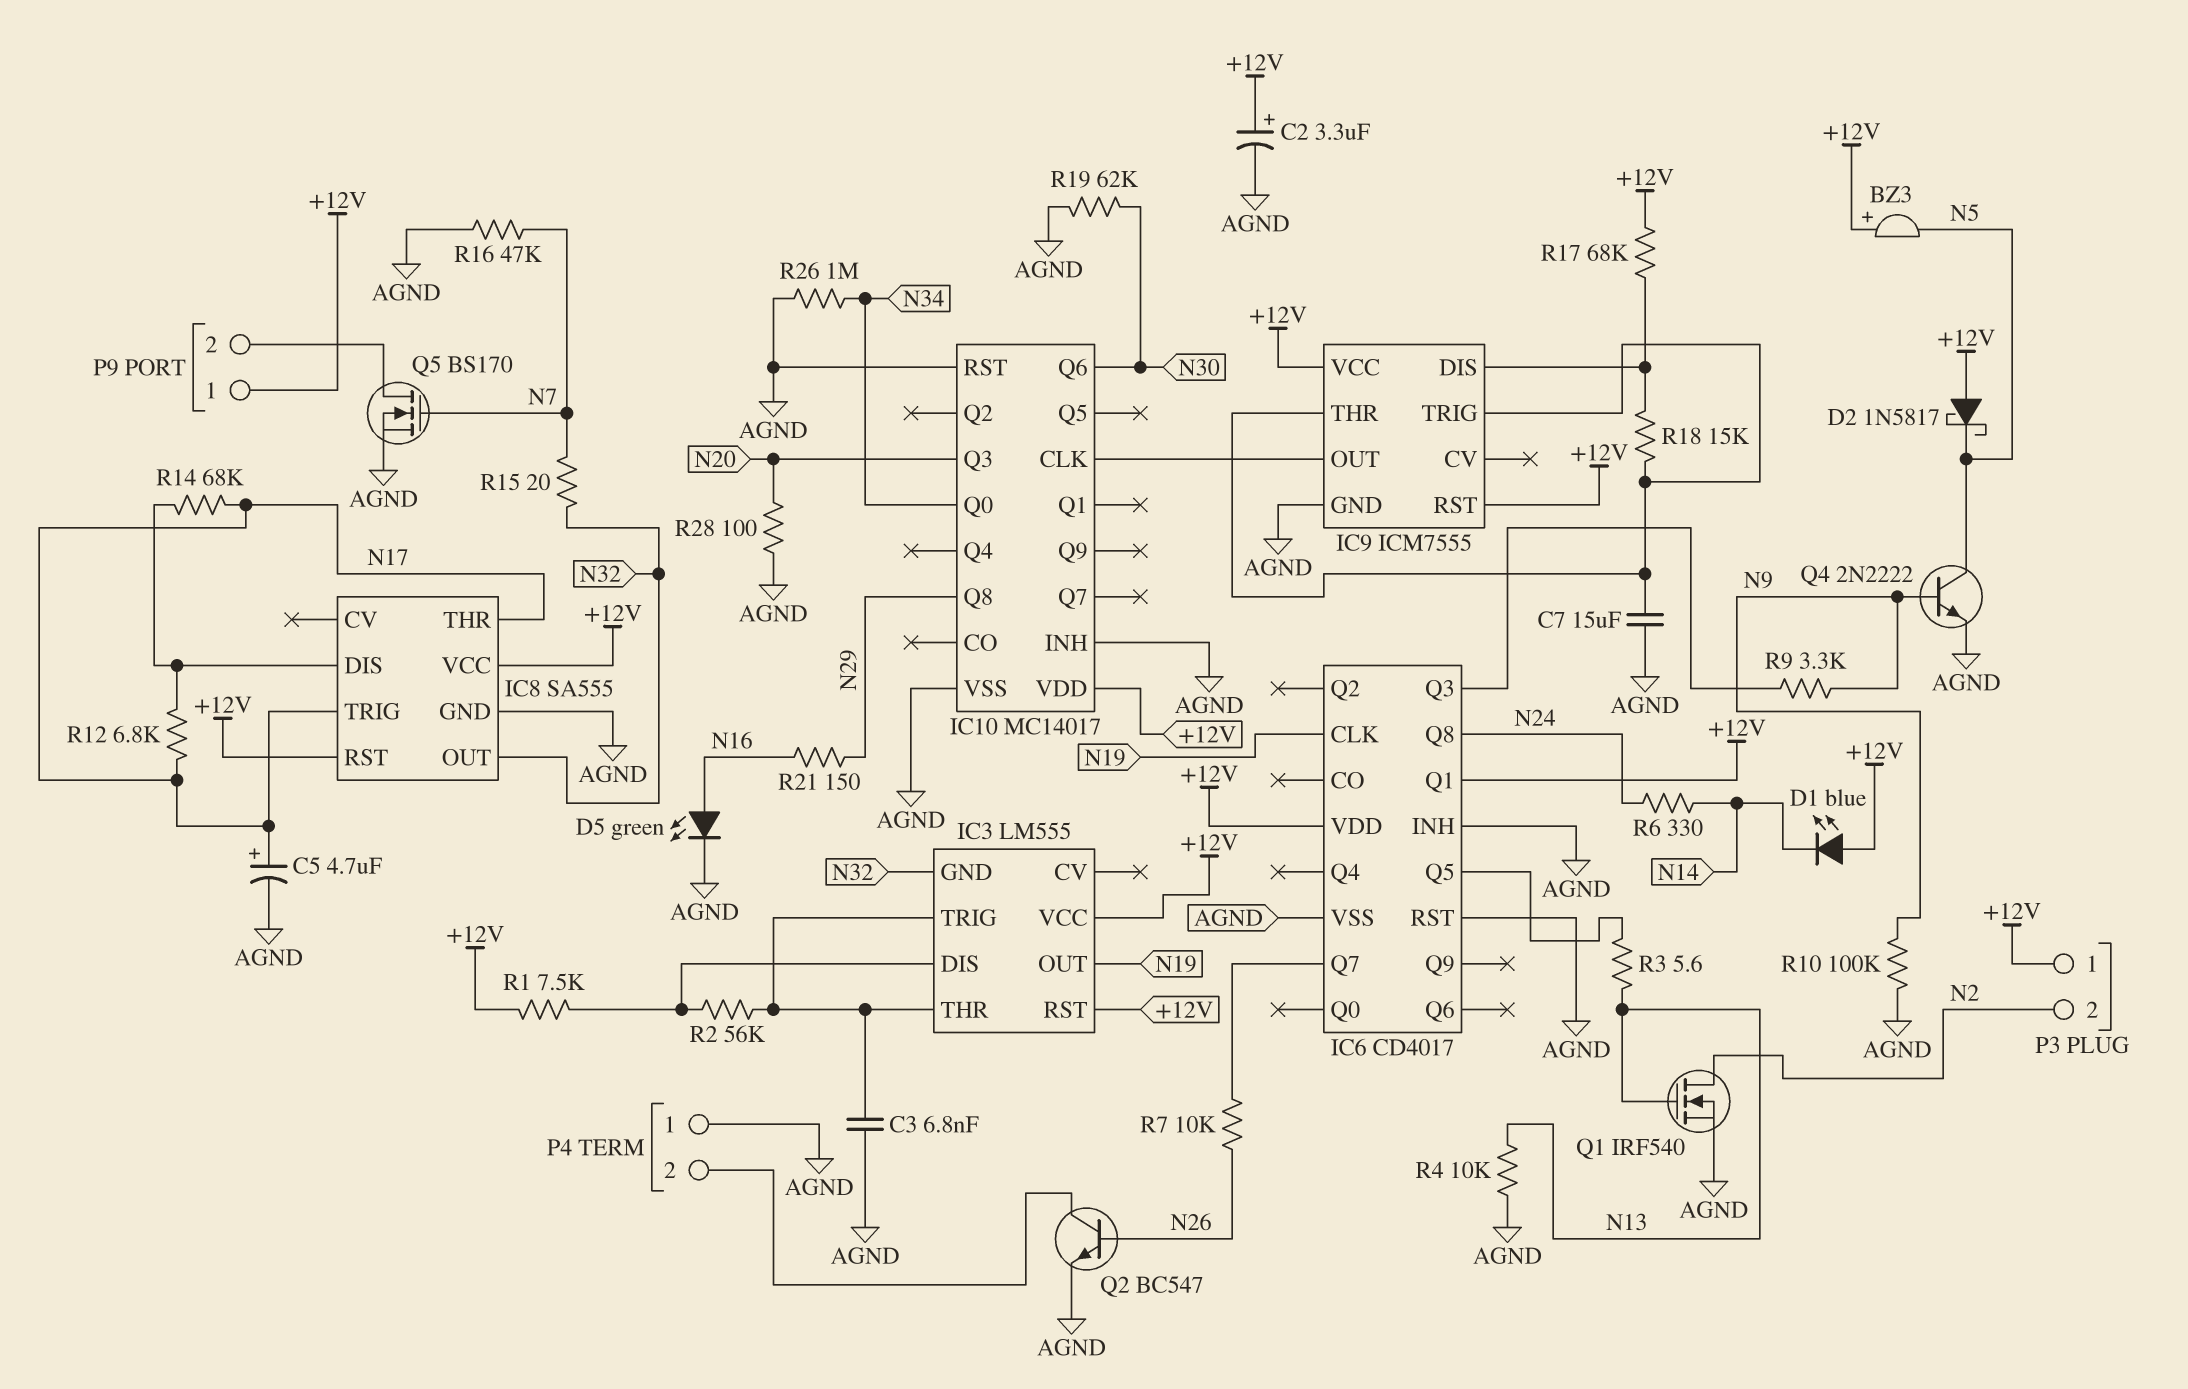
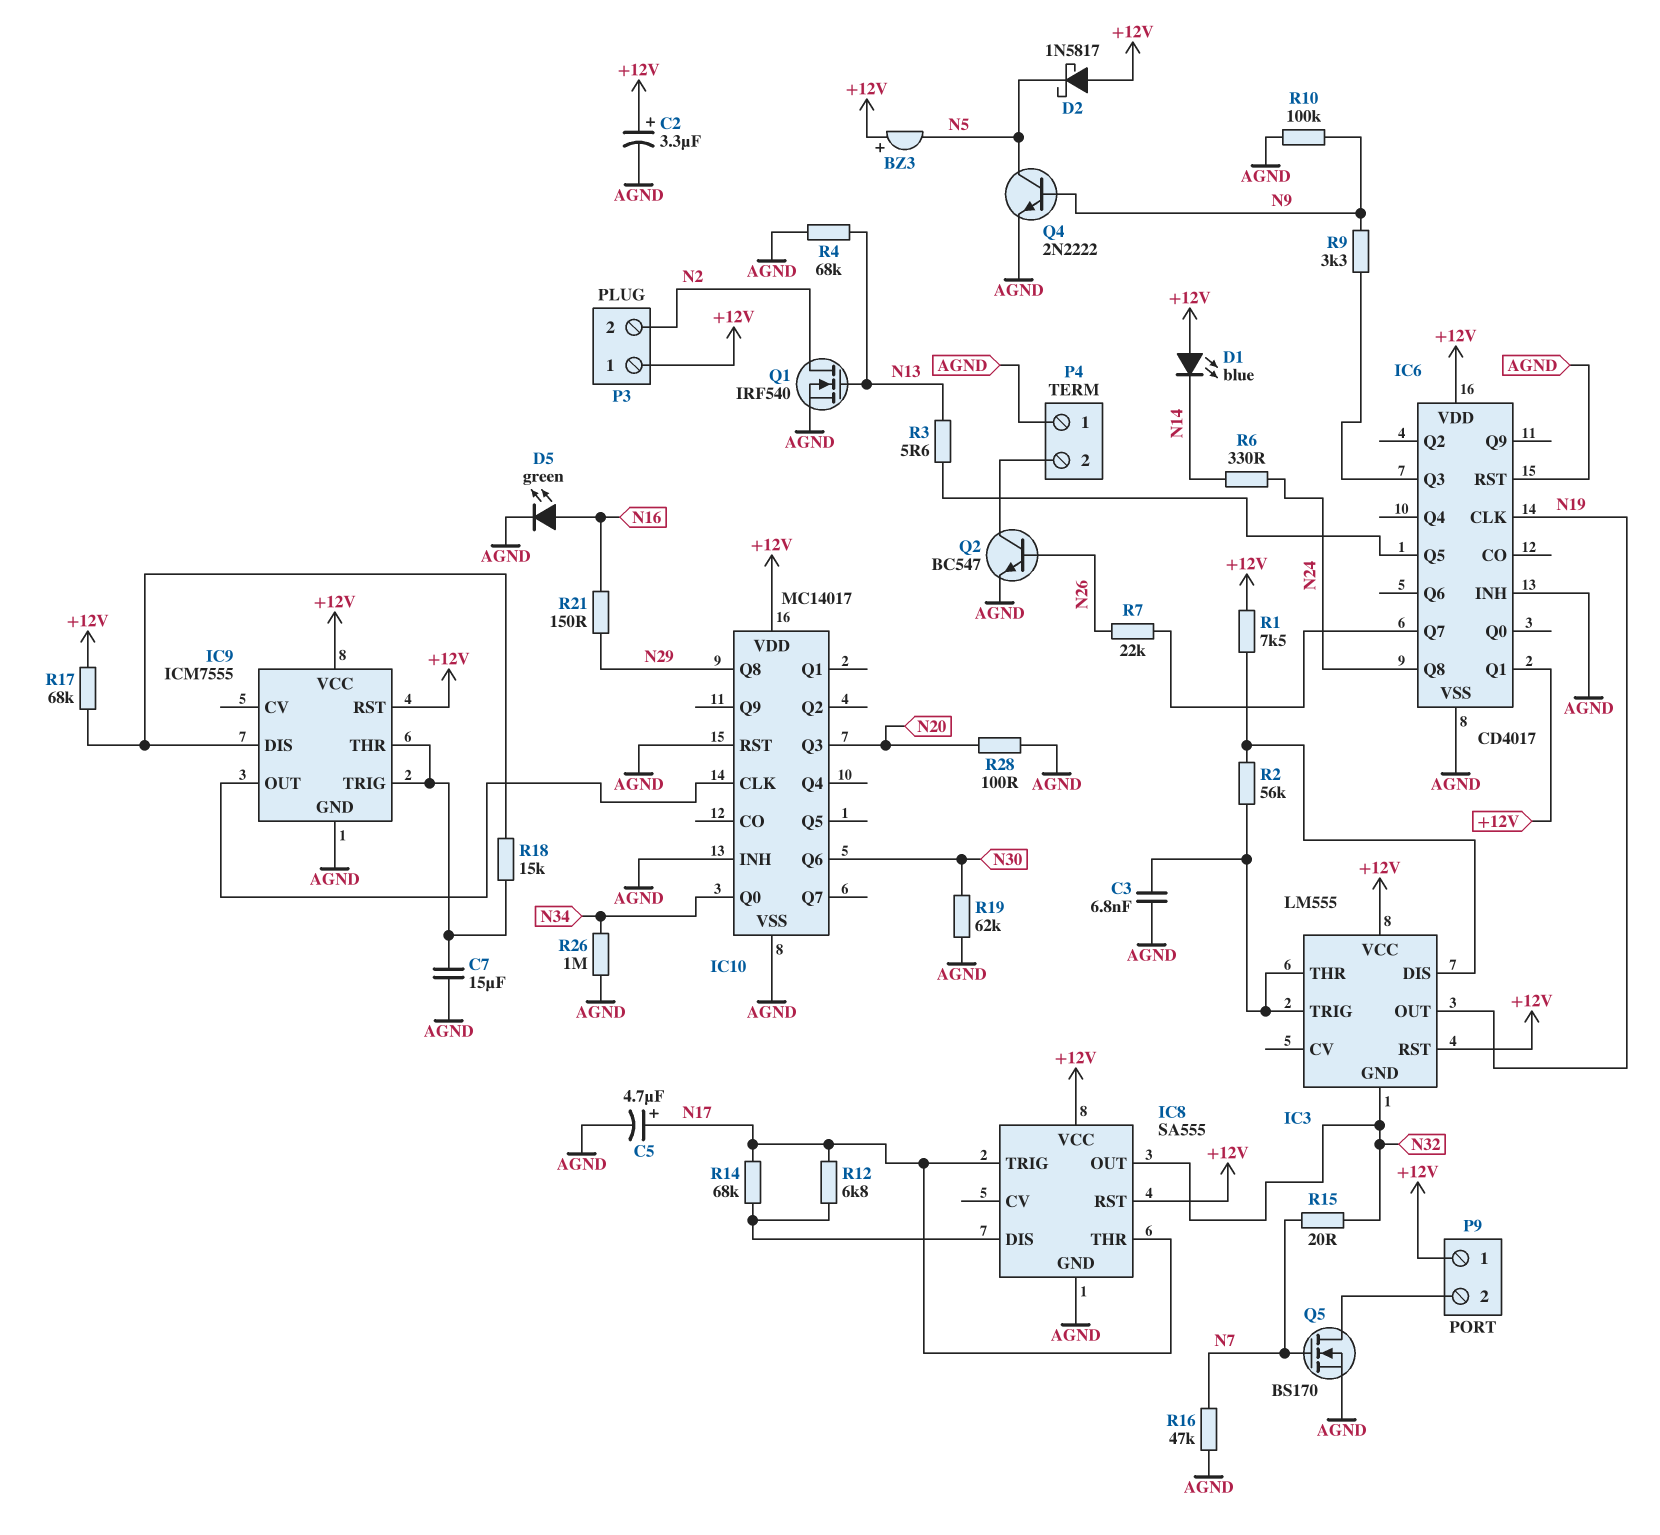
R4: 10k (AGND, N13) -> 68k (AGND, N13)
R7: 10k (IC6/Q7, N26) -> 22k (IC6/Q7, N26)

